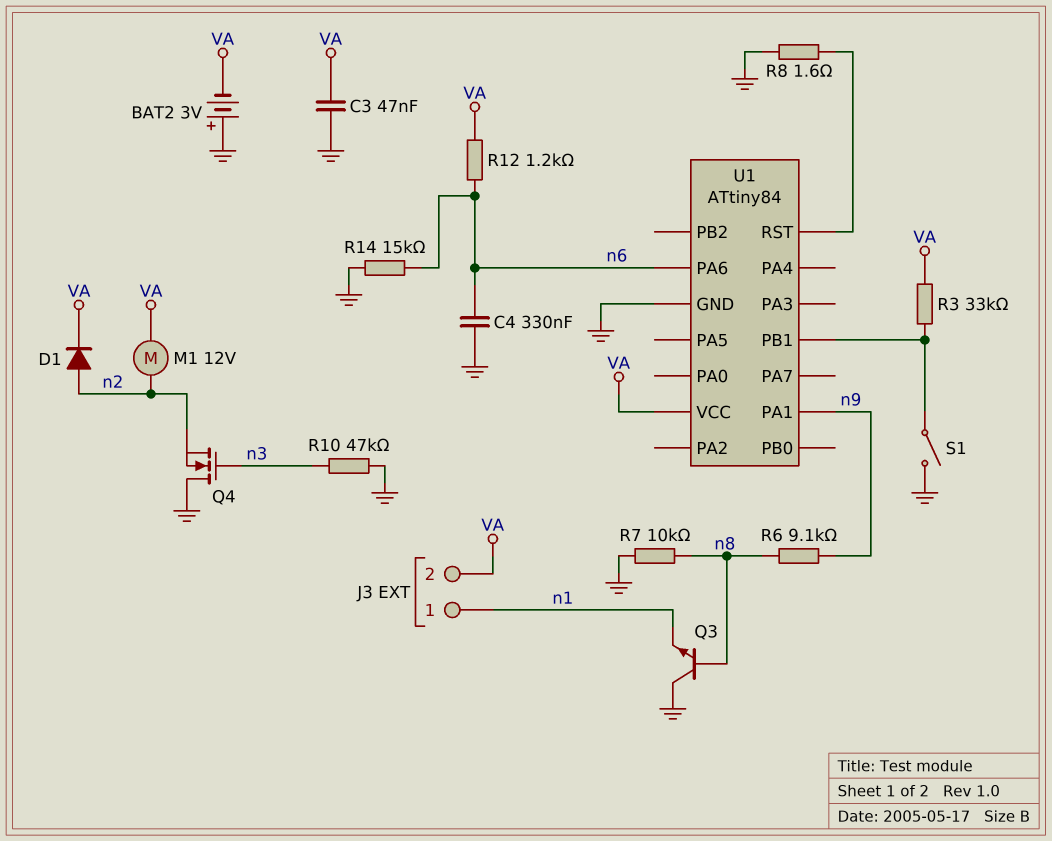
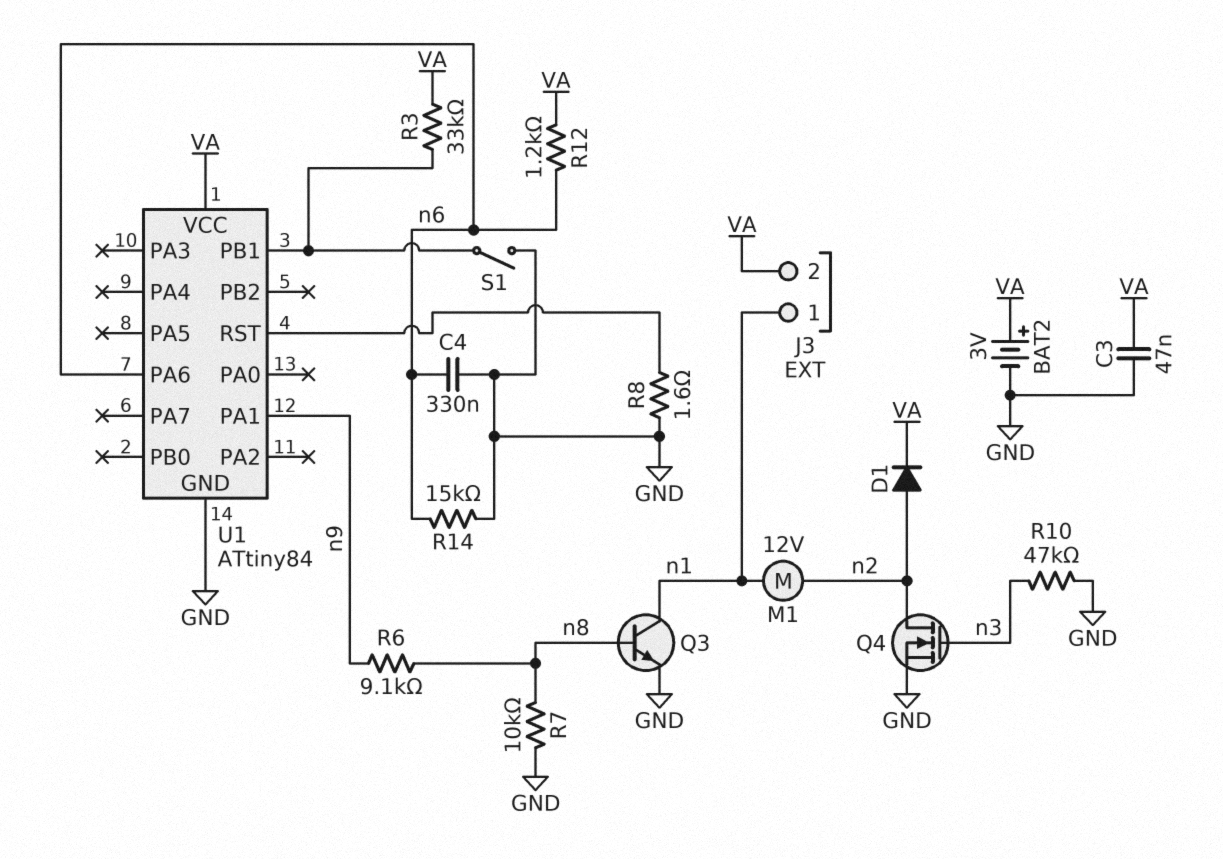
BAT2: 3V (plus GND, minus VA) -> 3V (plus VA, minus GND)
M1: motor 12V (VA, n2) -> motor 12V (n1, n2)
Q3: NPN (B n8, C GND, E n1) -> NPN (B n8, C n1, E GND)
Q4: NMOS (G n3, D GND, S n2) -> NMOS (G n3, D n2, S GND)

